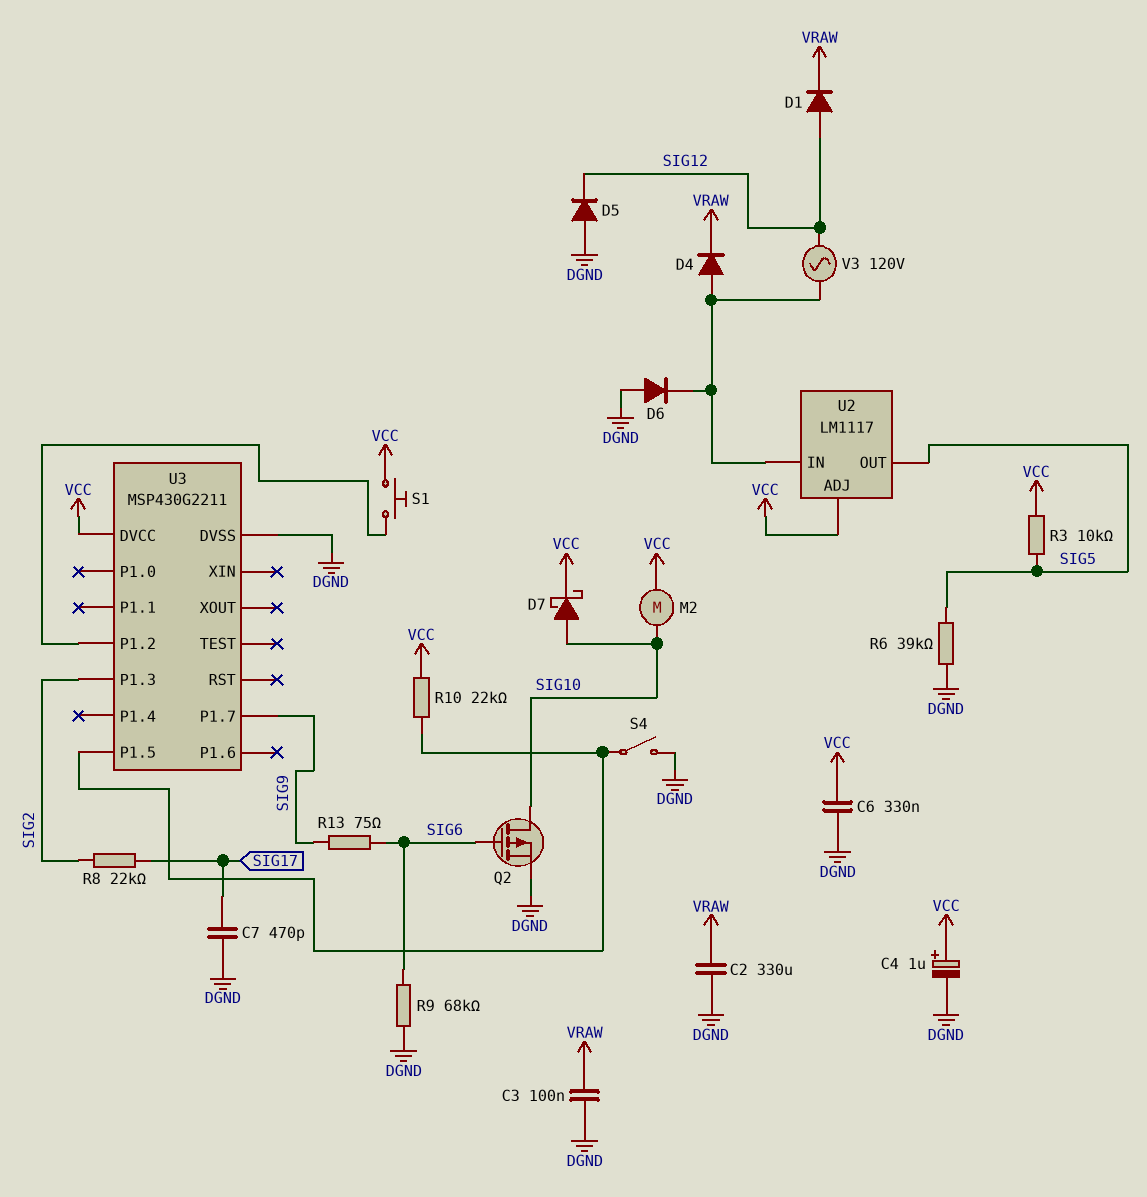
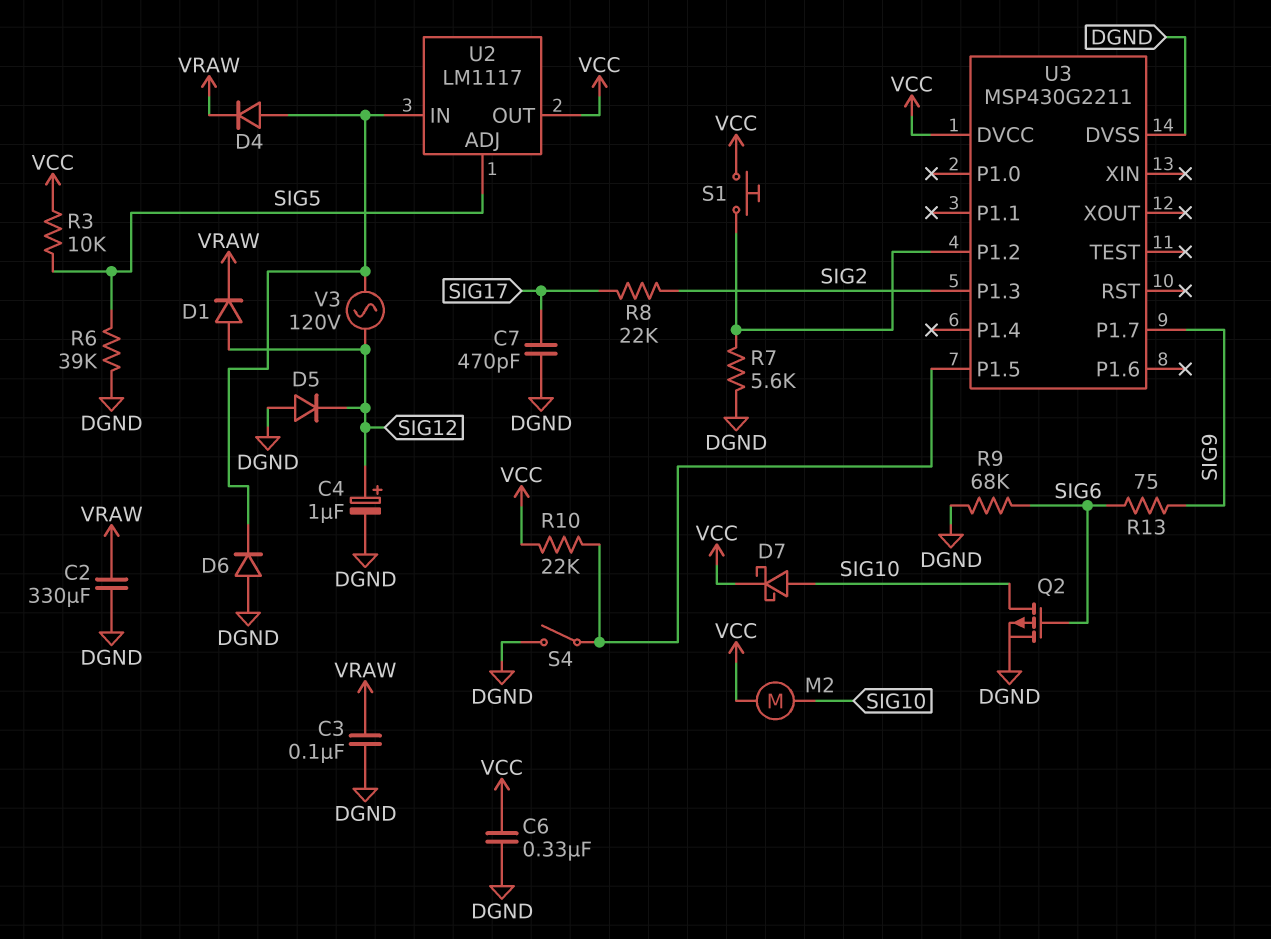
C4: 1uF (plus VCC, minus DGND) -> 1uF (plus SIG12, minus DGND)
R7: none -> 5.6k (DGND, U3/P1.2)
U2 pin ADJ: VCC -> SIG5
U2 pin OUT: SIG5 -> VCC

